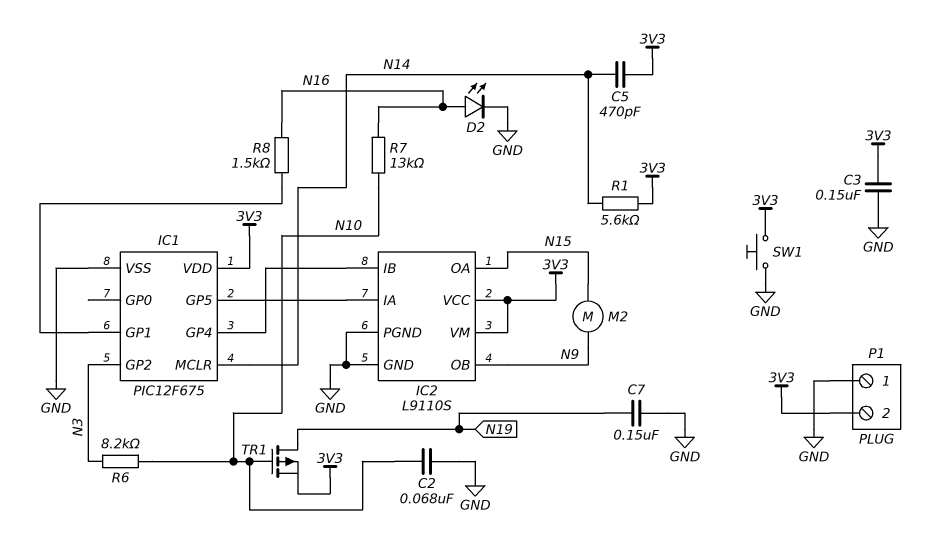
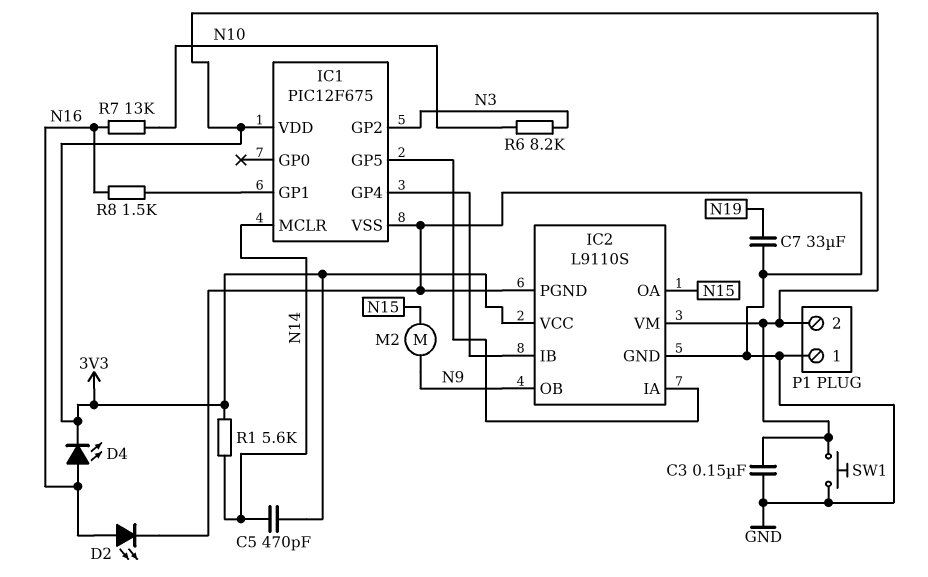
C2: 68nF (GND, N10) -> none
C7: 150nF (GND, N19) -> 33uF (GND, N19)
D4: none -> LED (A N16, K 3V3)
TR1: PMOS (G N10, D N19, S 3V3) -> none

